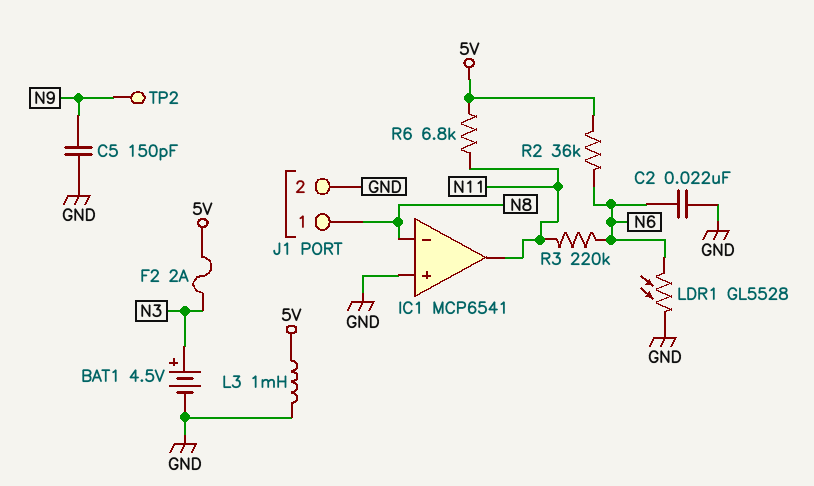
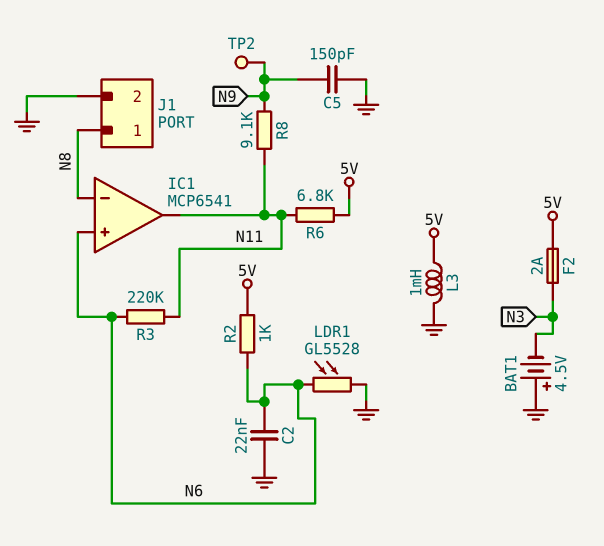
BAT1: 4.5V (plus N3, minus GND) -> 4.5V (plus GND, minus N3)
IC1 pin in+: GND -> N6
R2: 36k (5V, N6) -> 1k (5V, N6)
R8: none -> 9.1k (N9, N11)

